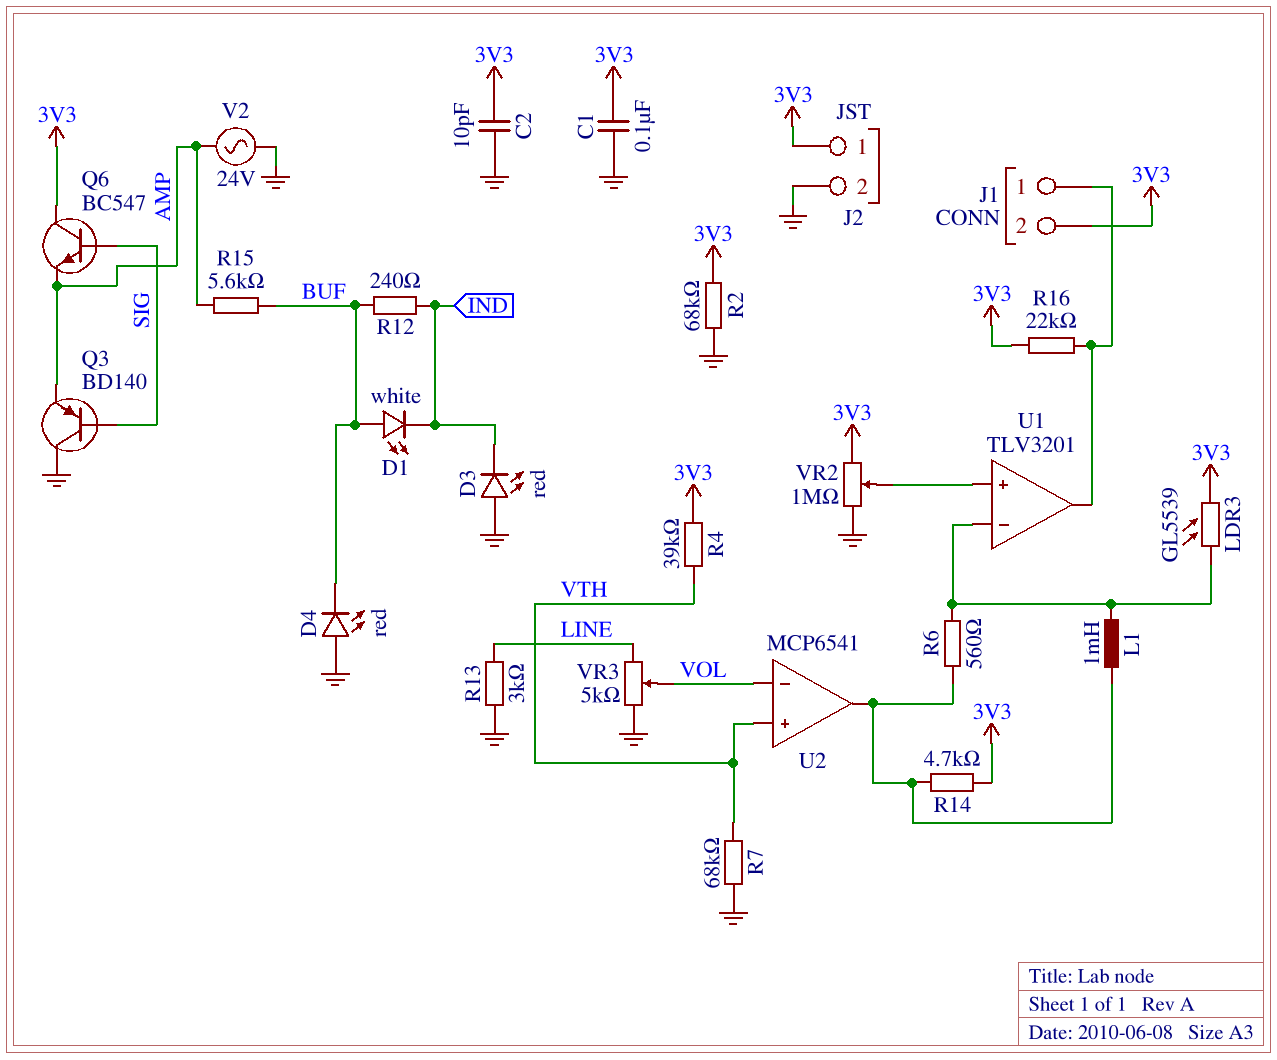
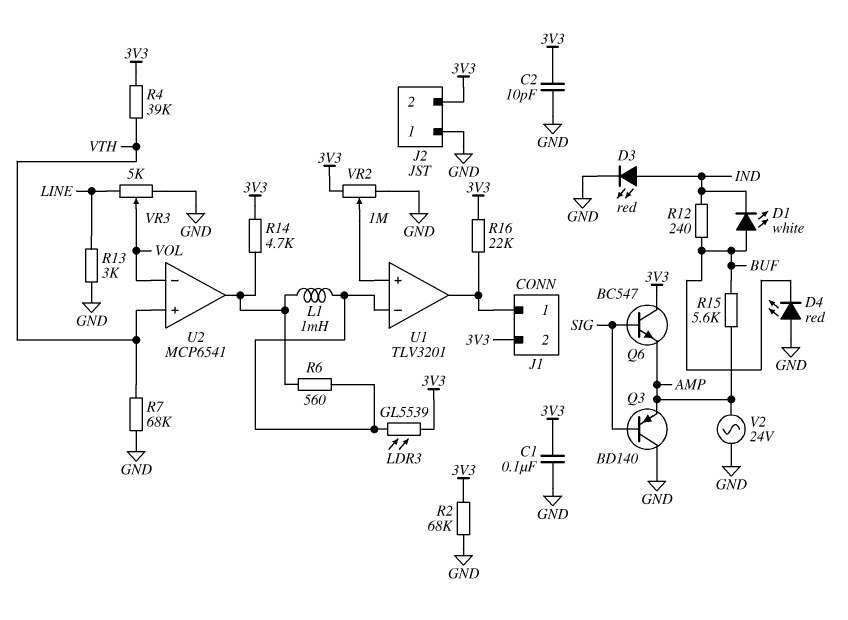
D3: LED red (A GND, K IND) -> LED red (A IND, K GND)
J2 pin 1: 3V3 -> GND
J2 pin 2: GND -> 3V3

